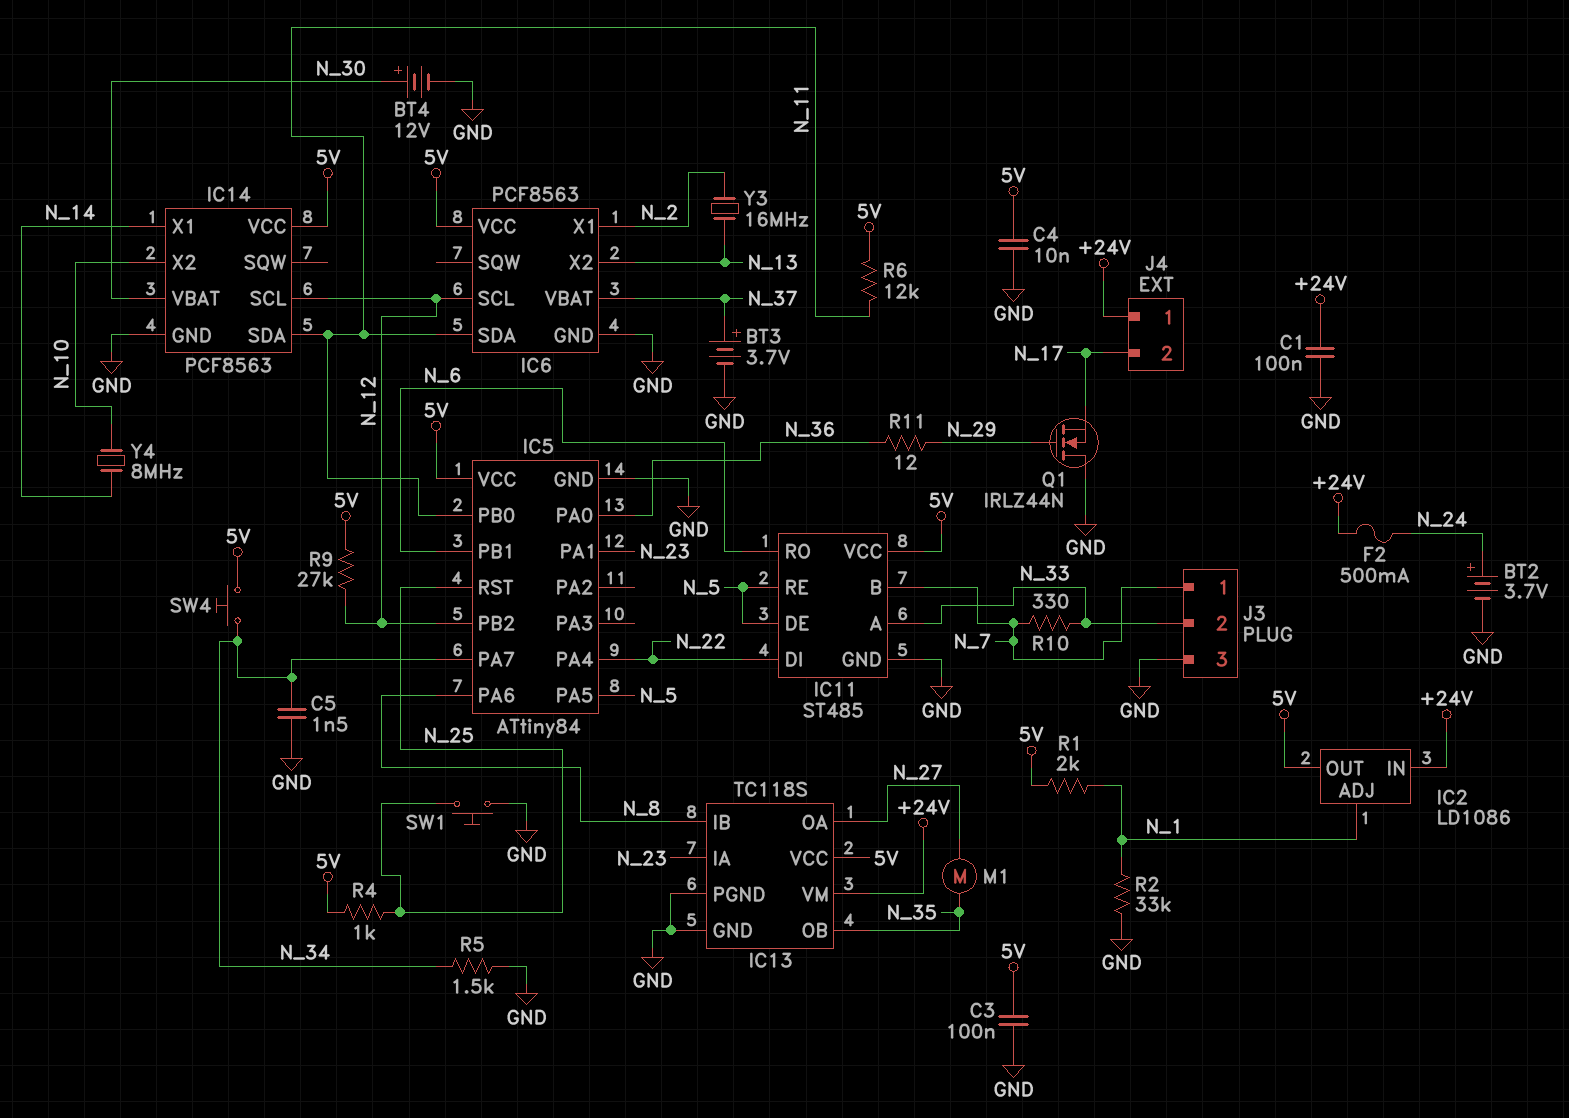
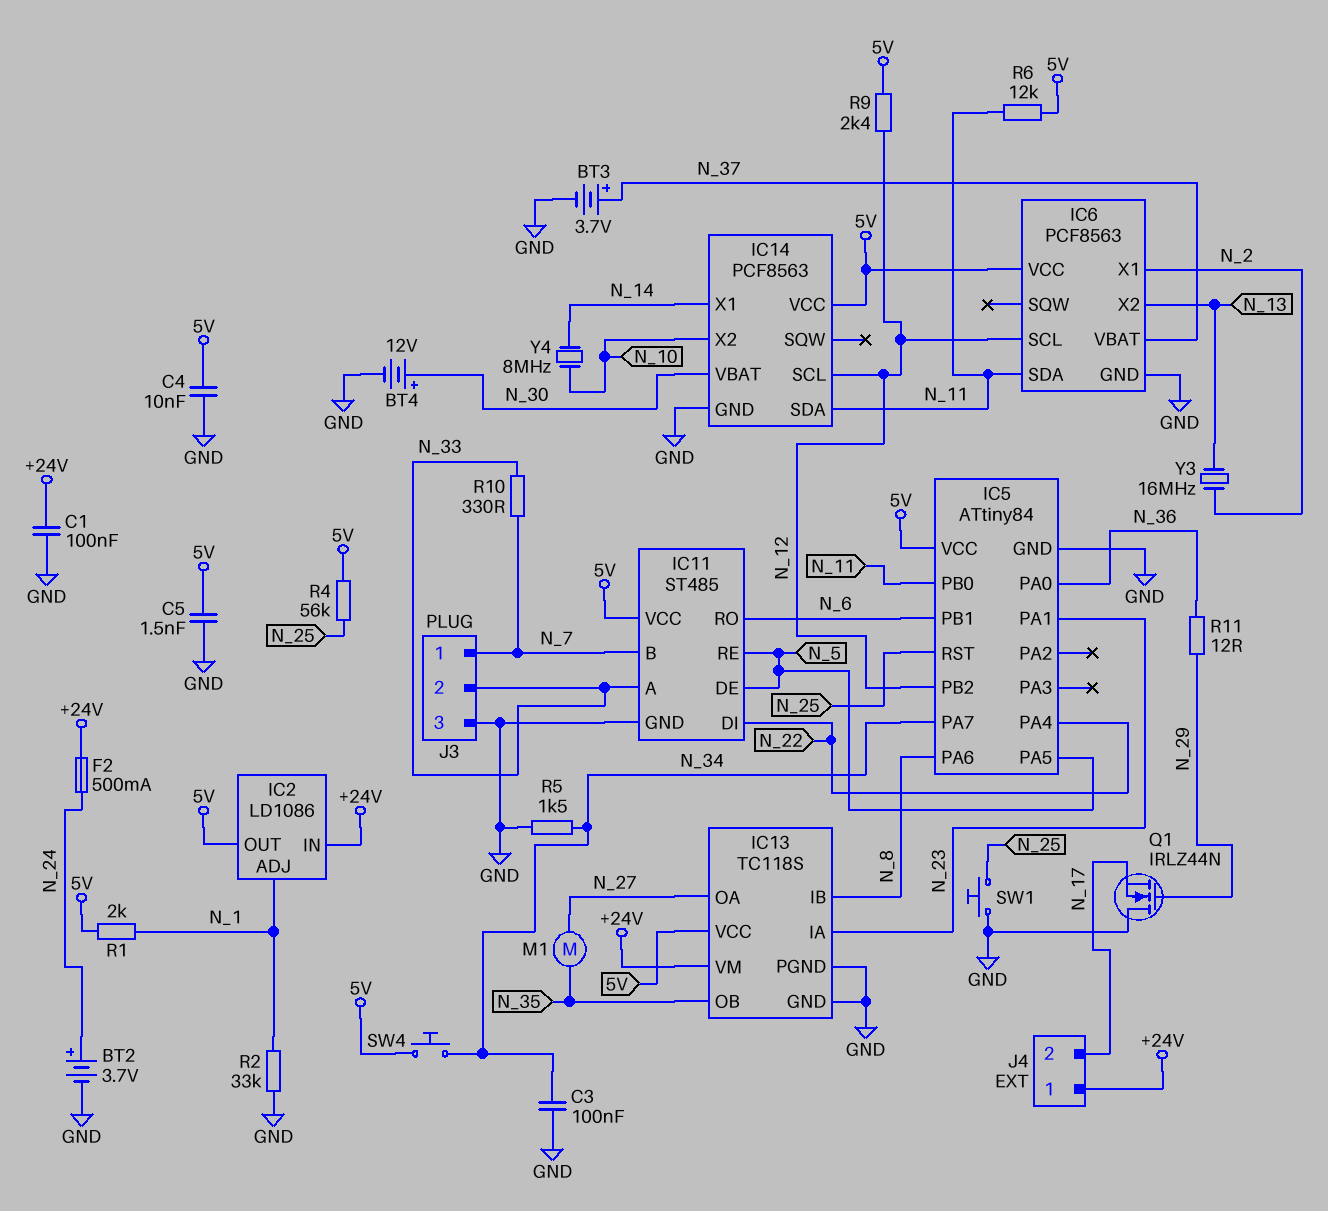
C3: 100nF (5V, GND) -> 100nF (GND, N_34)
C5: 1.5nF (GND, N_34) -> 1.5nF (5V, GND)
R4: 1k (5V, N_25) -> 56k (5V, N_25)
R9: 27k (5V, N_12) -> 2.4k (5V, N_12)

